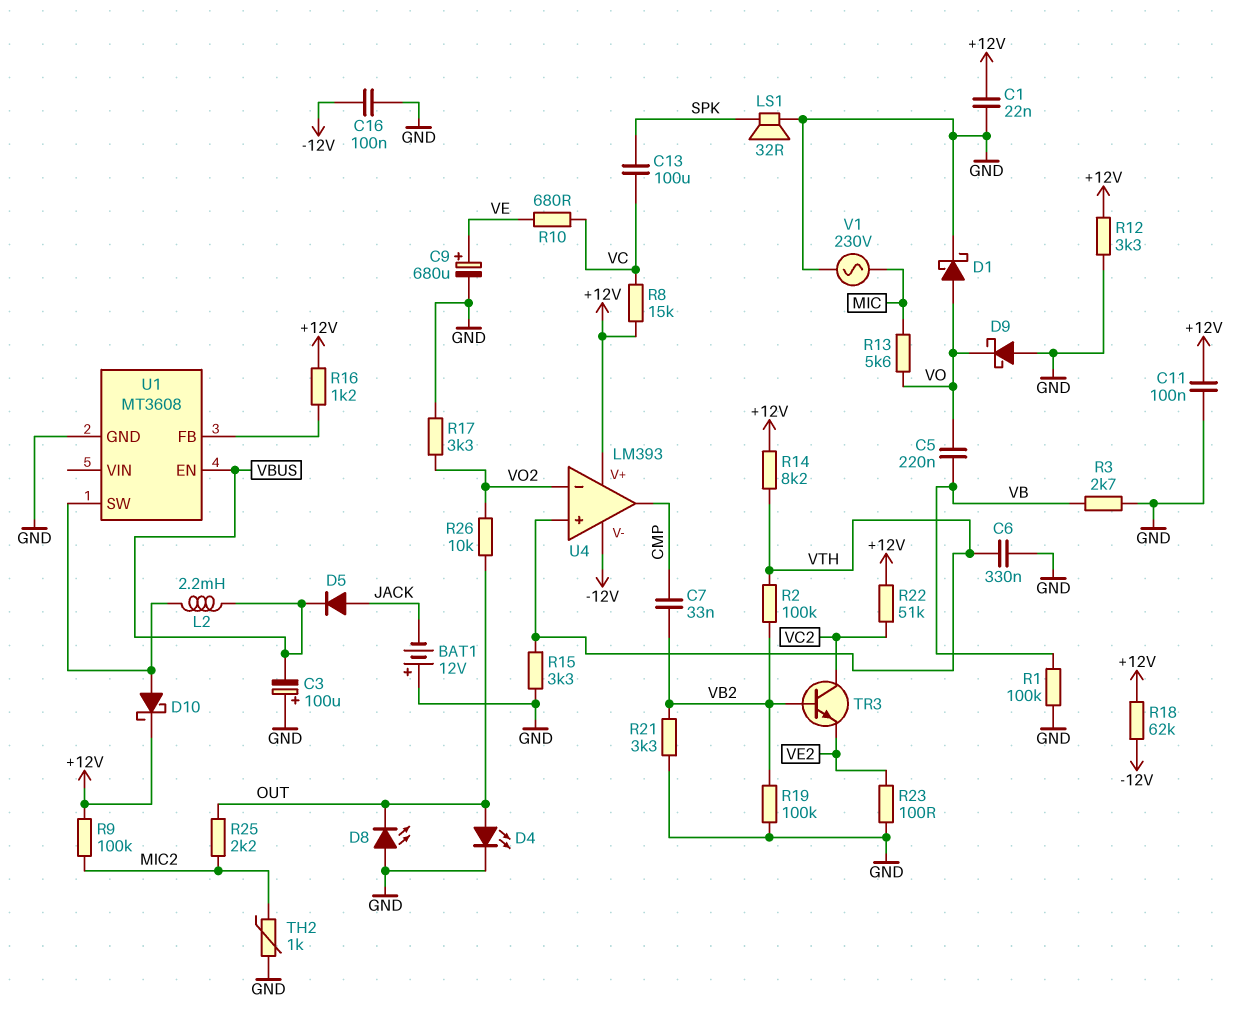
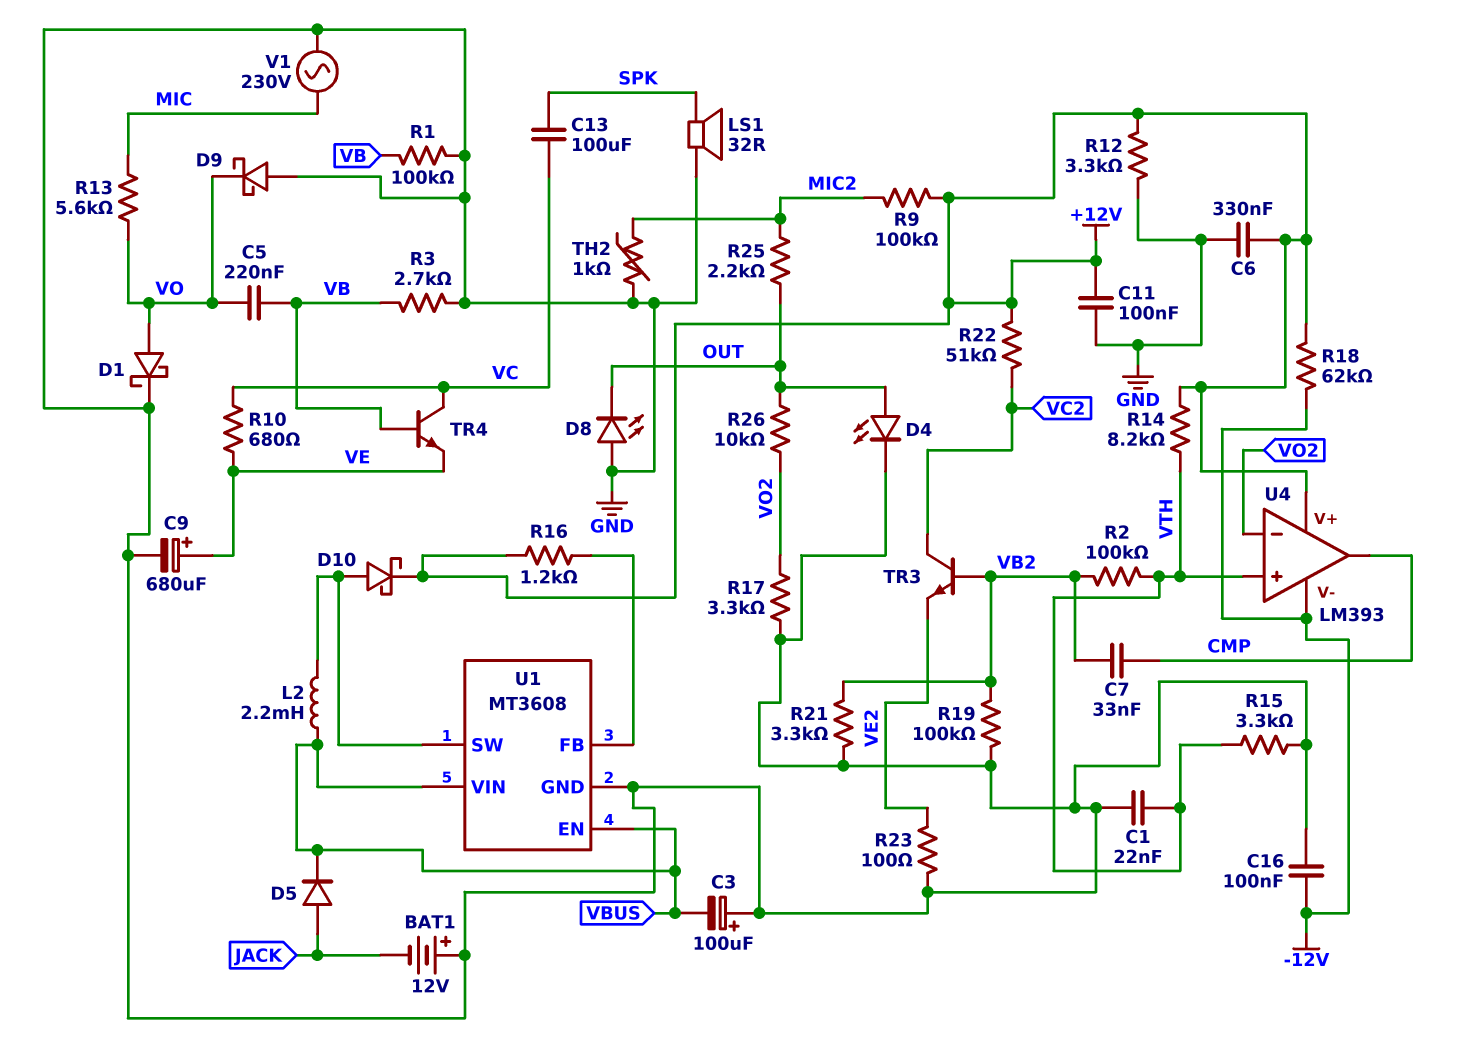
C1: 22nF (+12V, GND) -> 22nF (GND, VTH)
C6: 330nF (GND, VTH) -> 330nF (+12V, GND)
R8: 15k (+12V, VC) -> none
TR4: none -> NPN (B VB, C VC, E VE)
U1 pin VIN: none -> VBUS

